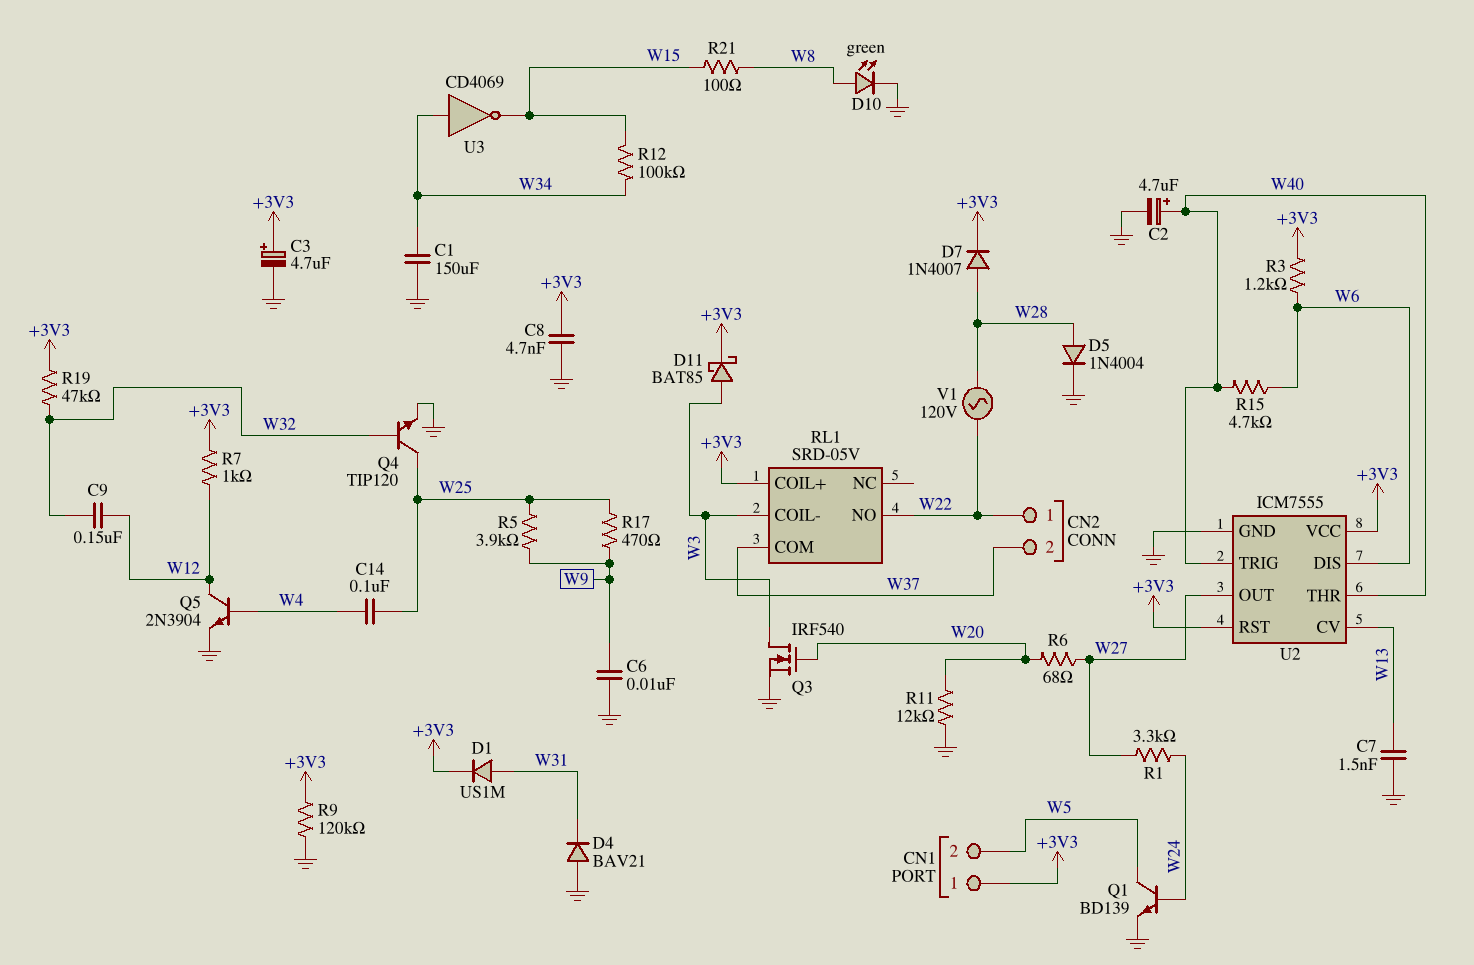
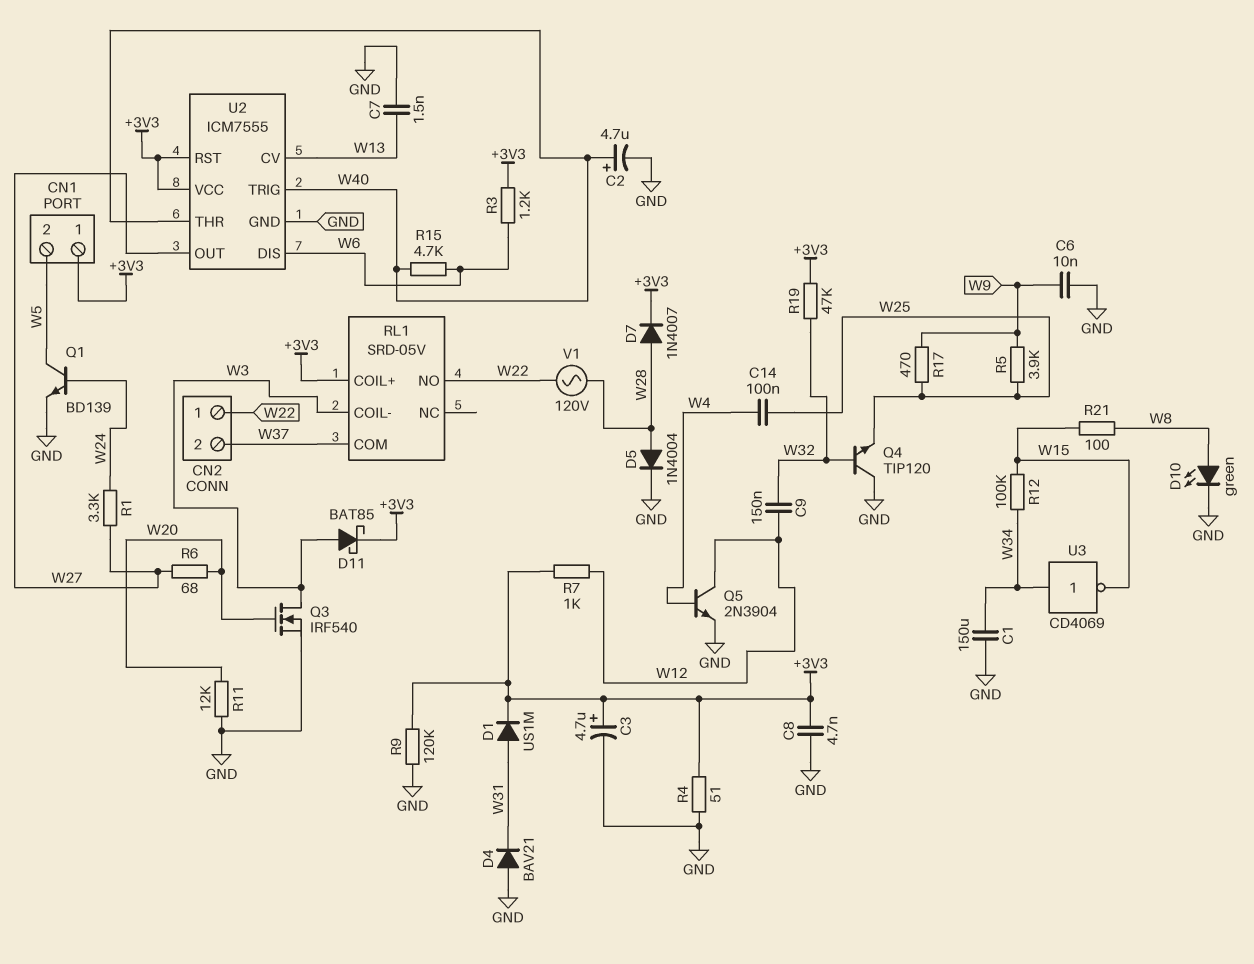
Q4: NPN TIP120 (B W32, C W25, E GND) -> NPN TIP120 (B W32, C GND, E W25)
R4: none -> 51 (+3V3, GND)

